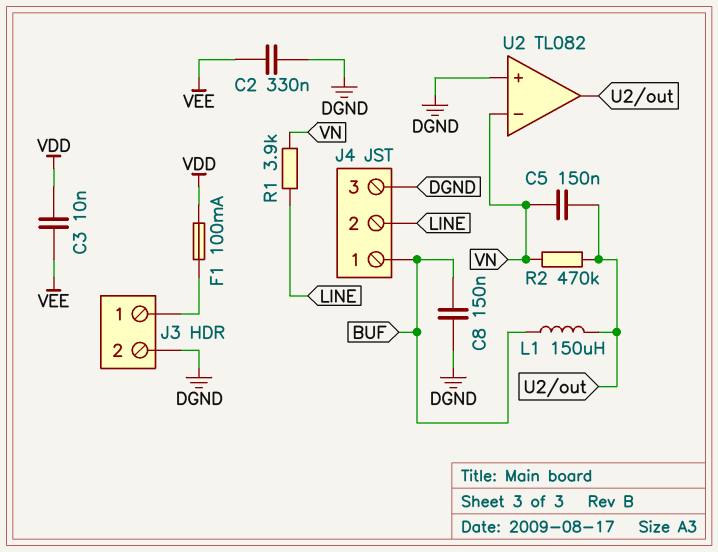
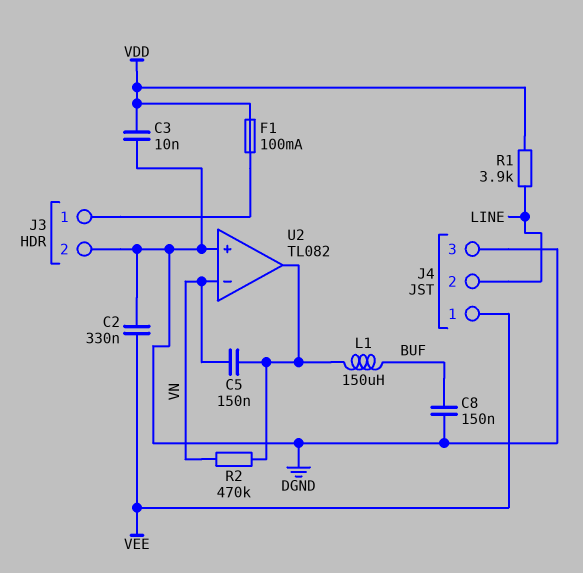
C3: 10nF (VDD, VEE) -> 10nF (DGND, VDD)
J4 pin 1: BUF -> VEE
R1: 3.9k (LINE, VN) -> 3.9k (LINE, VDD)

